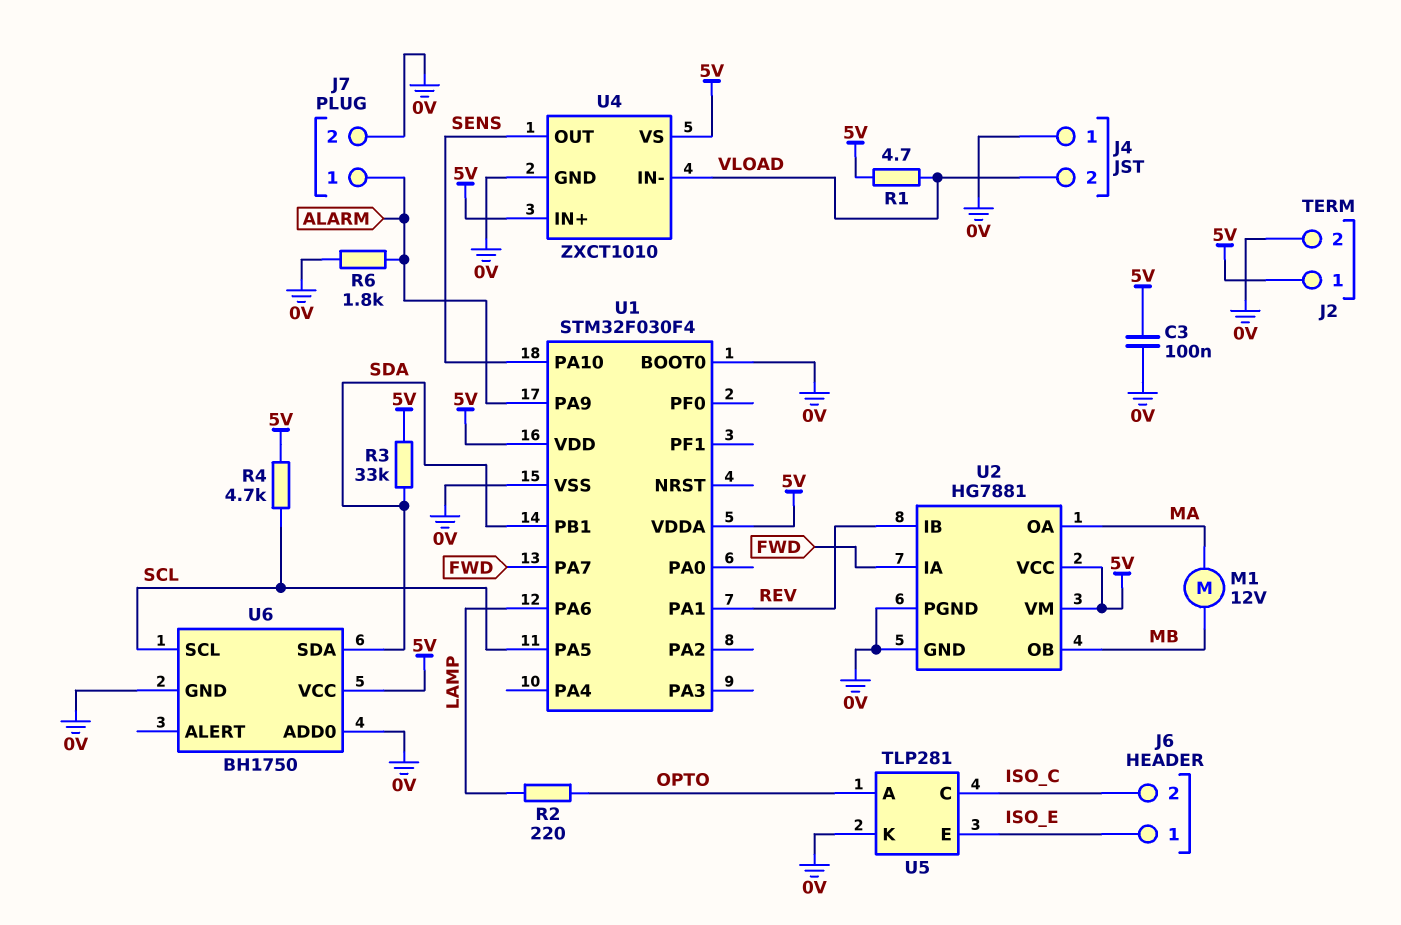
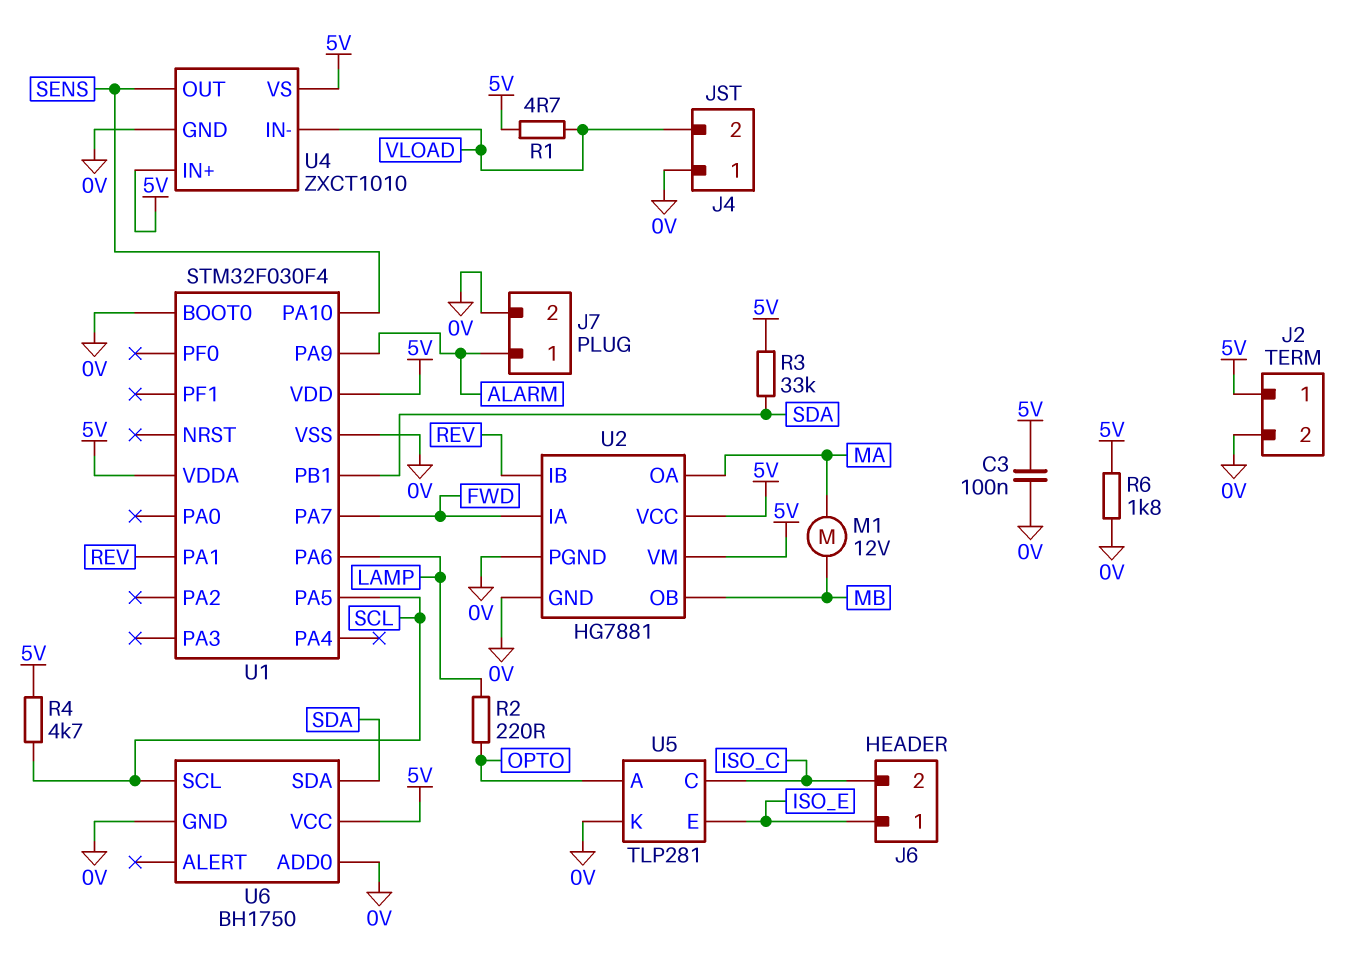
R6: 1.8k (0V, ALARM) -> 1.8k (0V, 5V)

